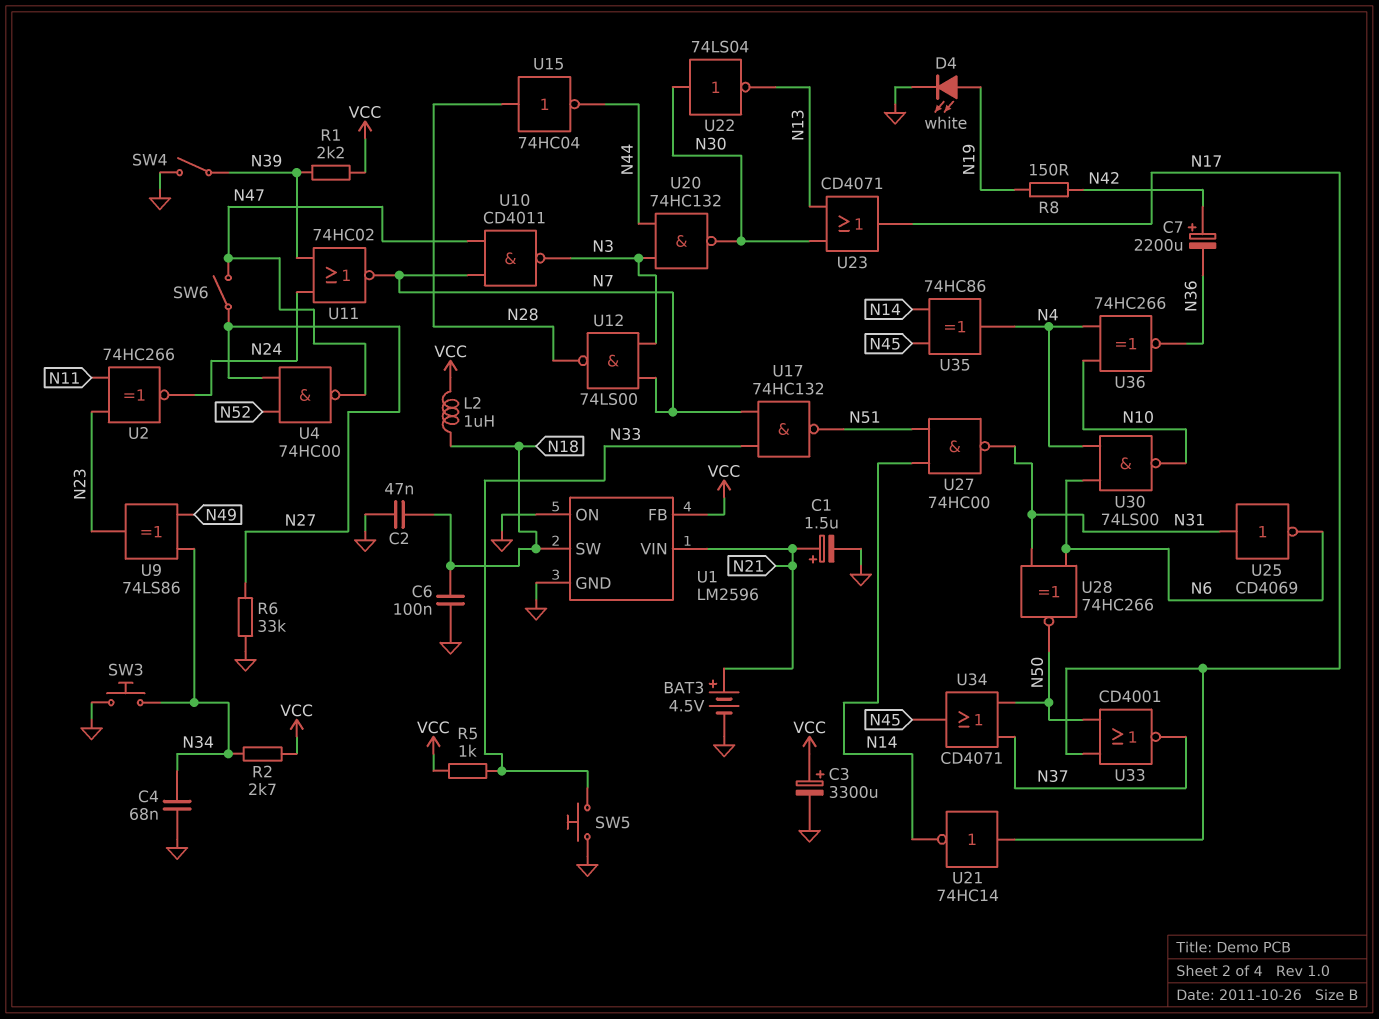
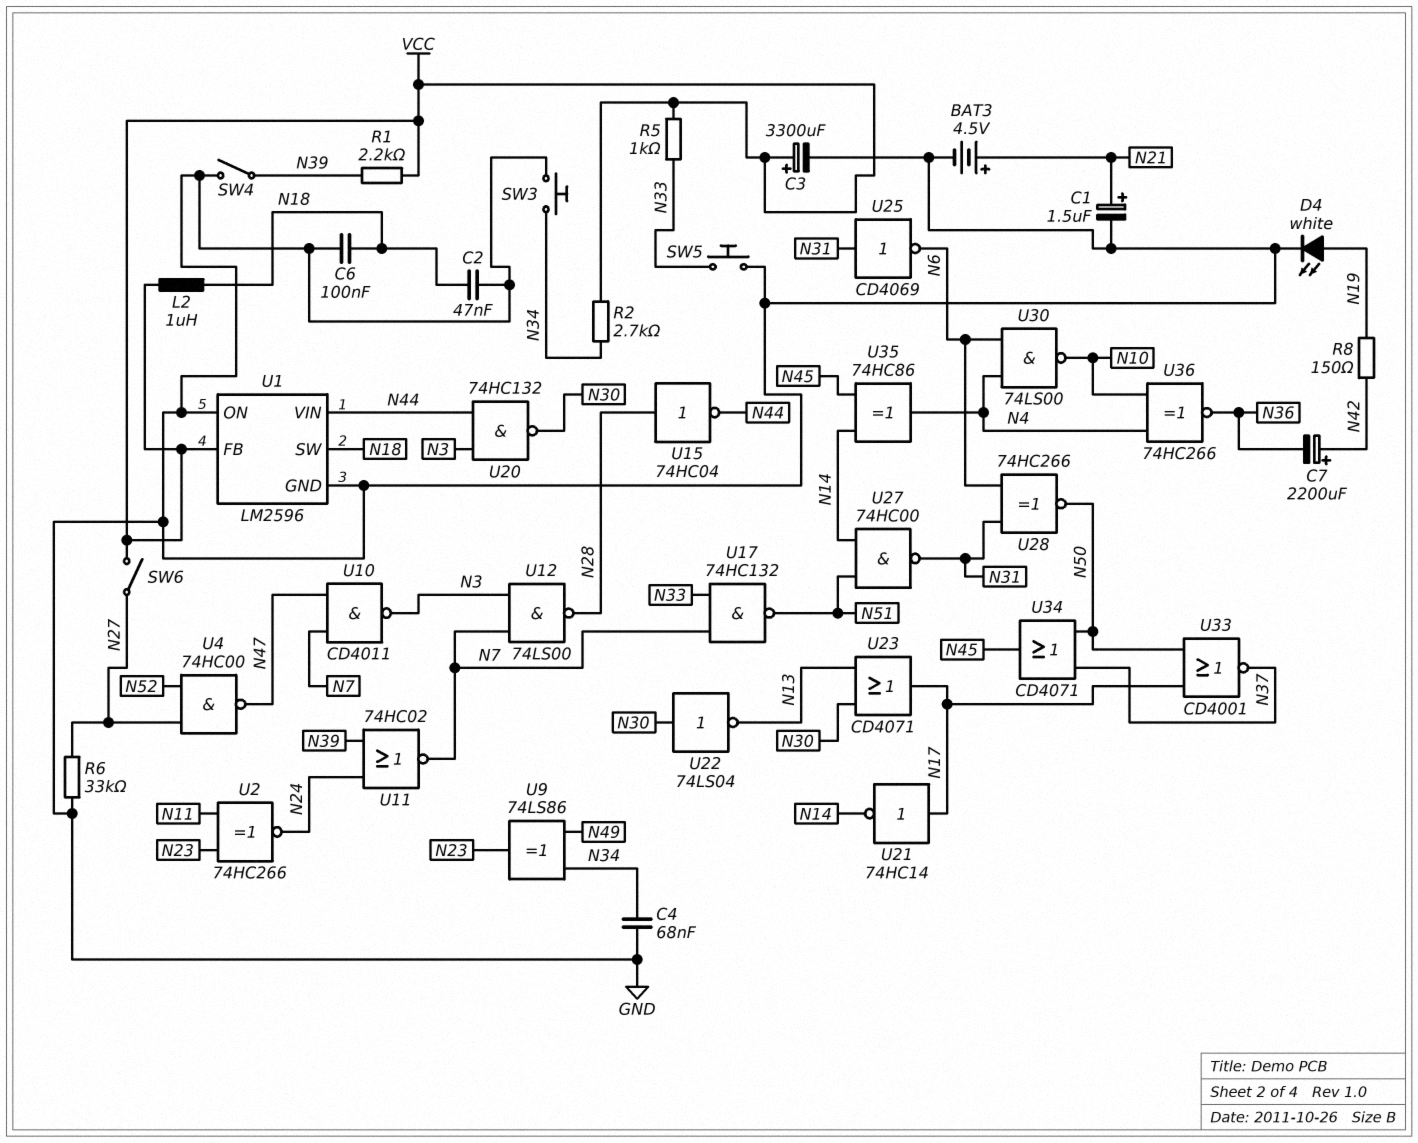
SW6: switch (N27, N47) -> switch (N27, VCC)
U1 pin VIN: N21 -> N44

